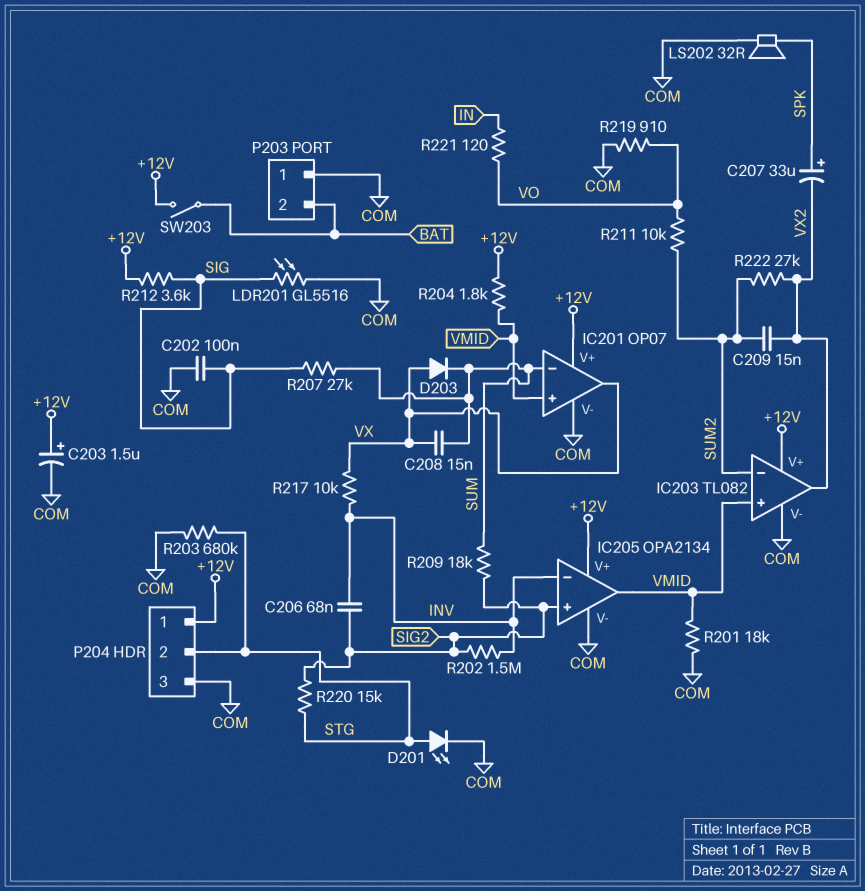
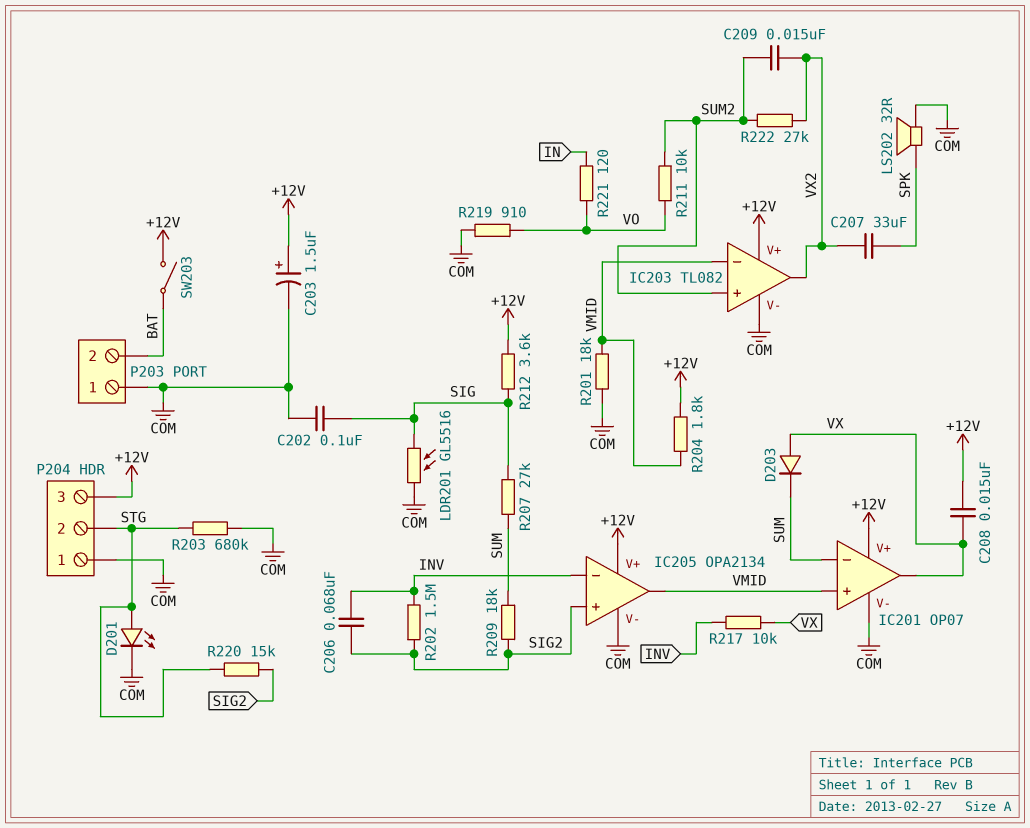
C207: 33uF (plus SPK, minus VX2) -> 33uF (SPK, VX2)
C208: 15nF (SUM, VX) -> 15nF (+12V, VX)
IC203 pin in+: VMID -> SUM2
IC203 pin in-: SUM2 -> VMID
P204 pin 1: +12V -> COM
P204 pin 3: COM -> +12V

